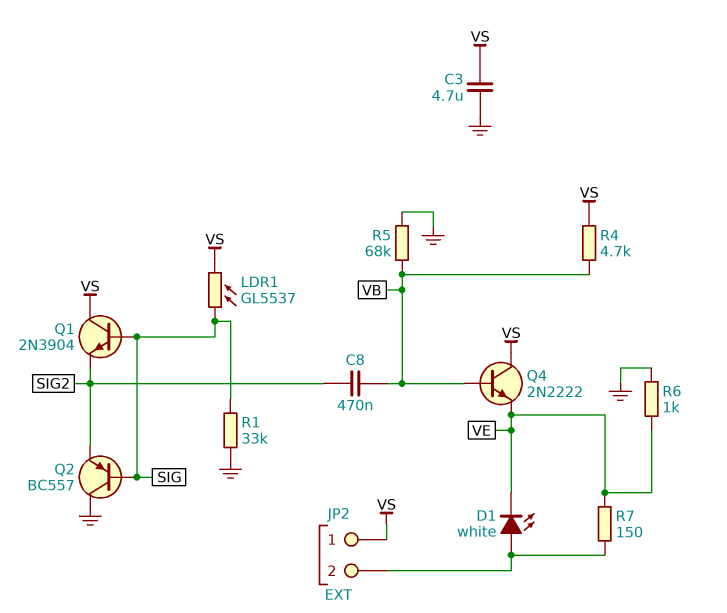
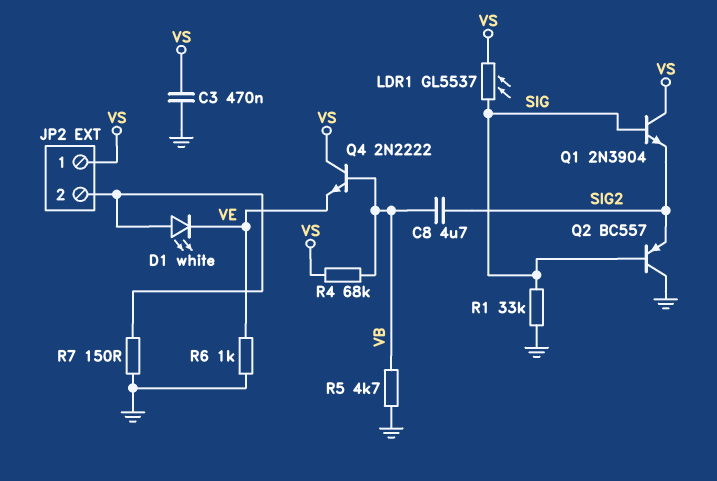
C3: 4.7uF (GND, VS) -> 470nF (GND, VS)
C8: 470nF (SIG2, VB) -> 4.7uF (SIG2, VB)
R4: 4.7k (VB, VS) -> 68k (VB, VS)
R5: 68k (GND, VB) -> 4.7k (GND, VB)
R7: 150 (JP2/2, VE) -> 150 (GND, JP2/2)

